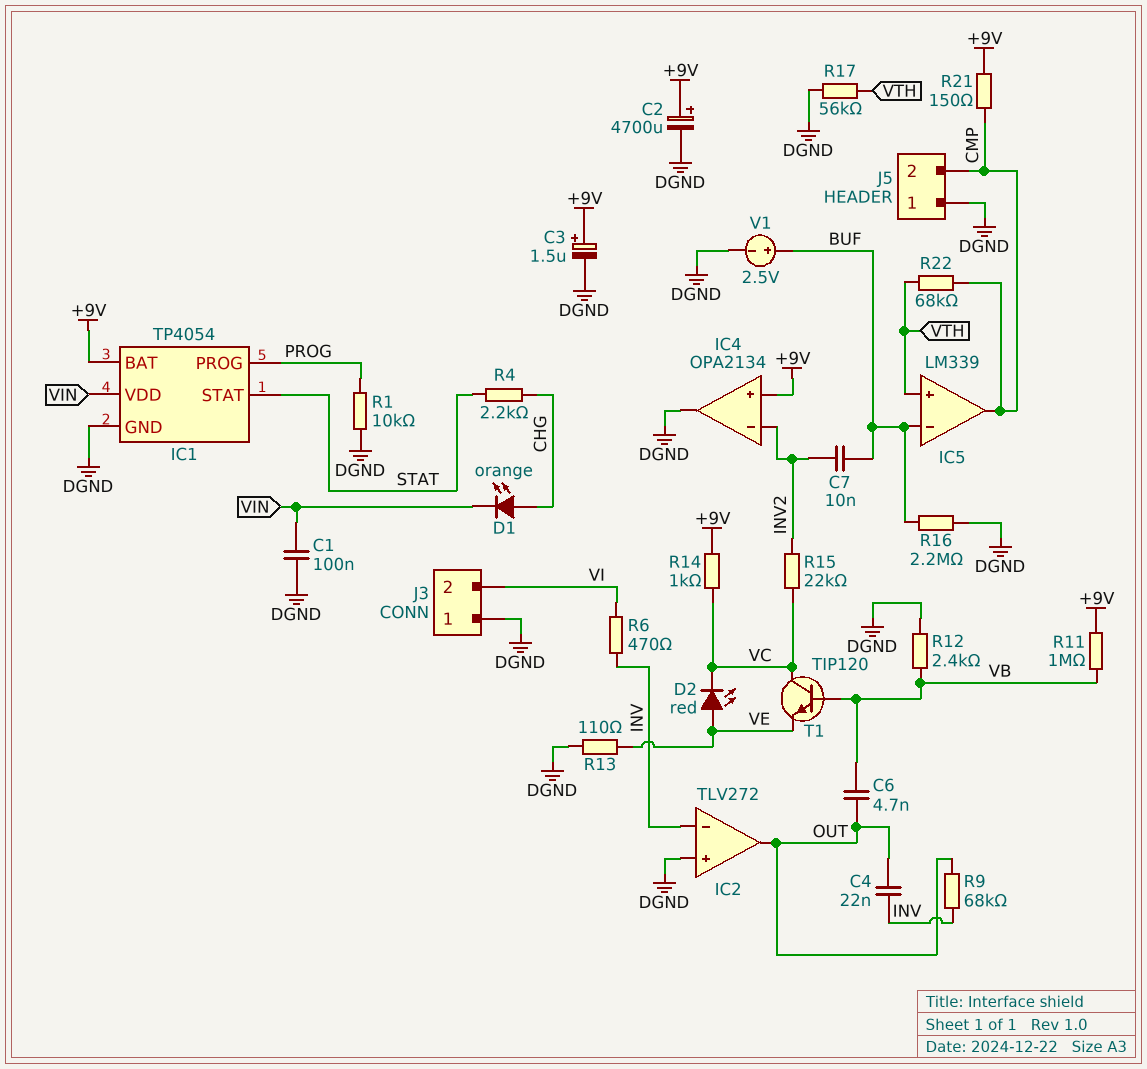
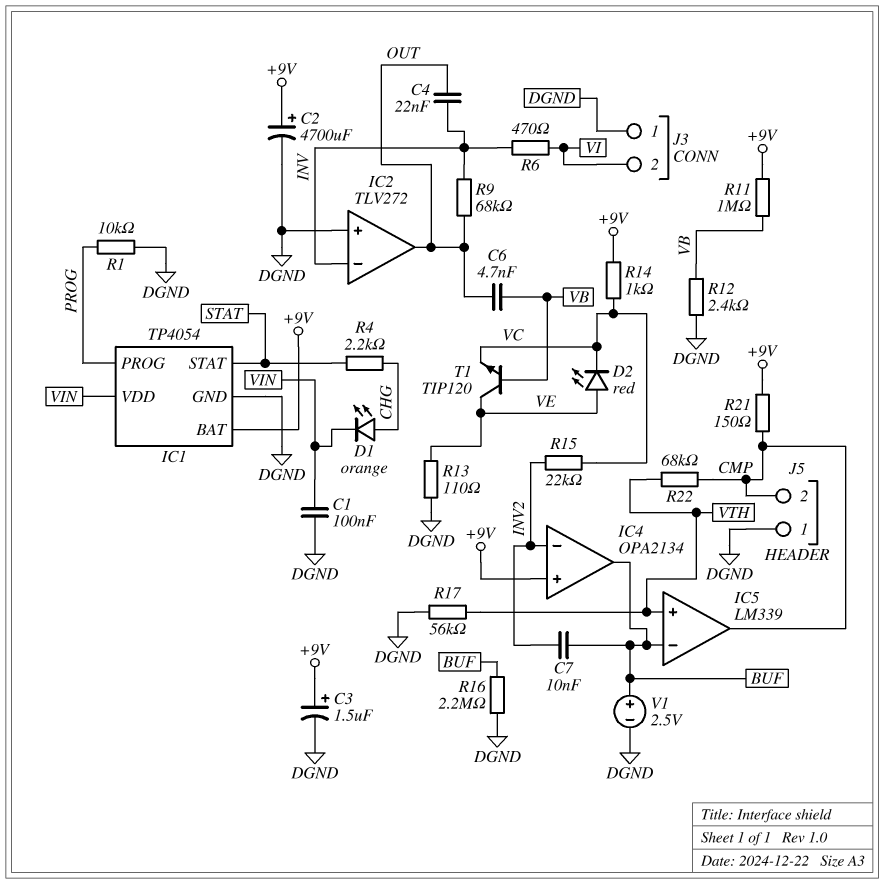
IC4 pin out: DGND -> BUF
T1: NPN TIP120 (B VB, C VC, E VE) -> NPN TIP120 (B VB, C VE, E VC)

